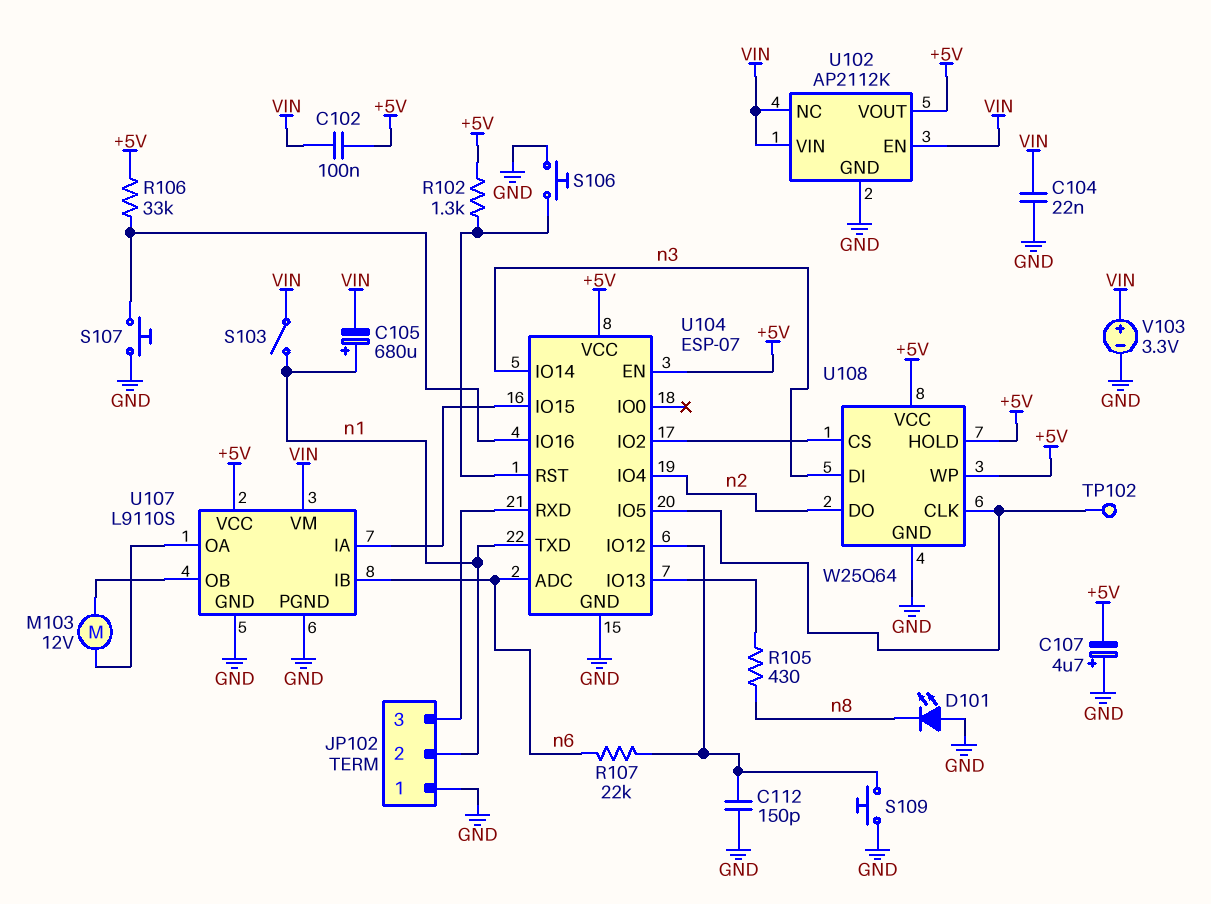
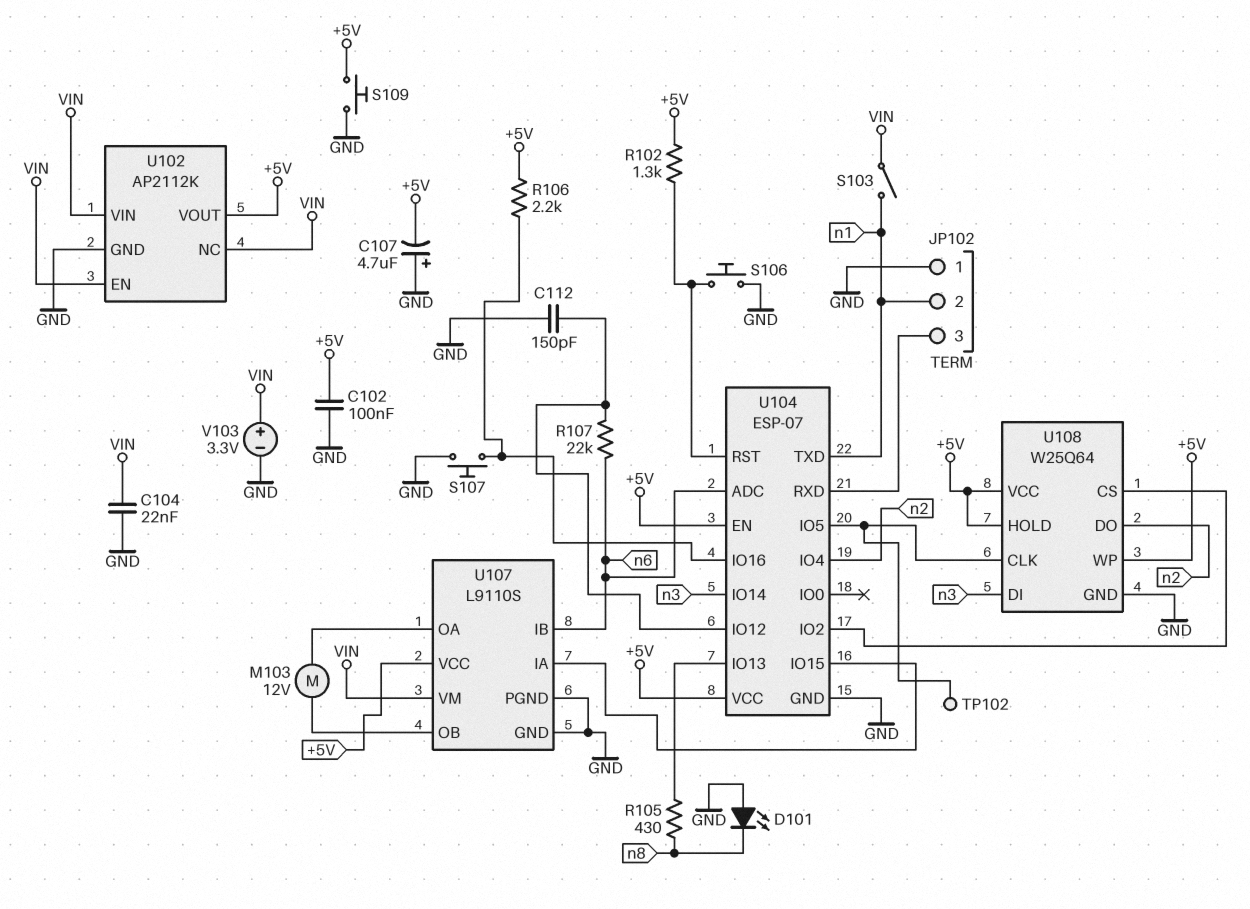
C102: 100nF (+5V, VIN) -> 100nF (+5V, GND)
C105: 680uF (plus n1, minus VIN) -> none
R106: 33k (+5V, U104/IO16) -> 2.2k (+5V, U104/IO16)
S109: button (GND, U104/IO12) -> button (+5V, GND)

